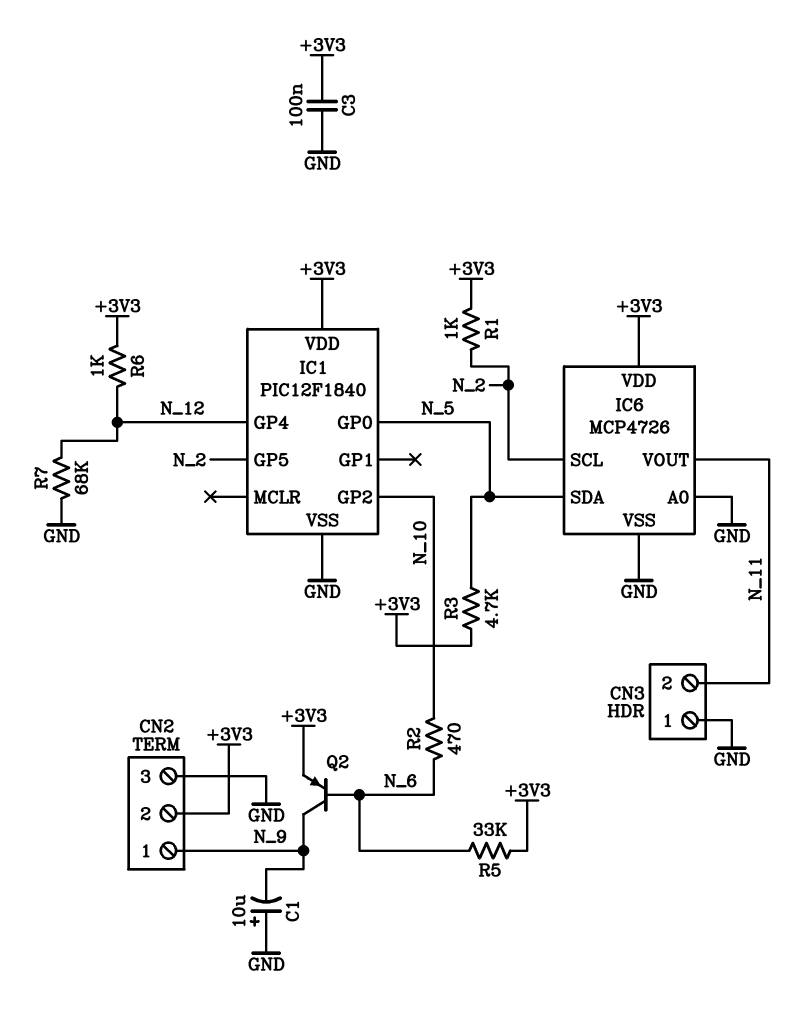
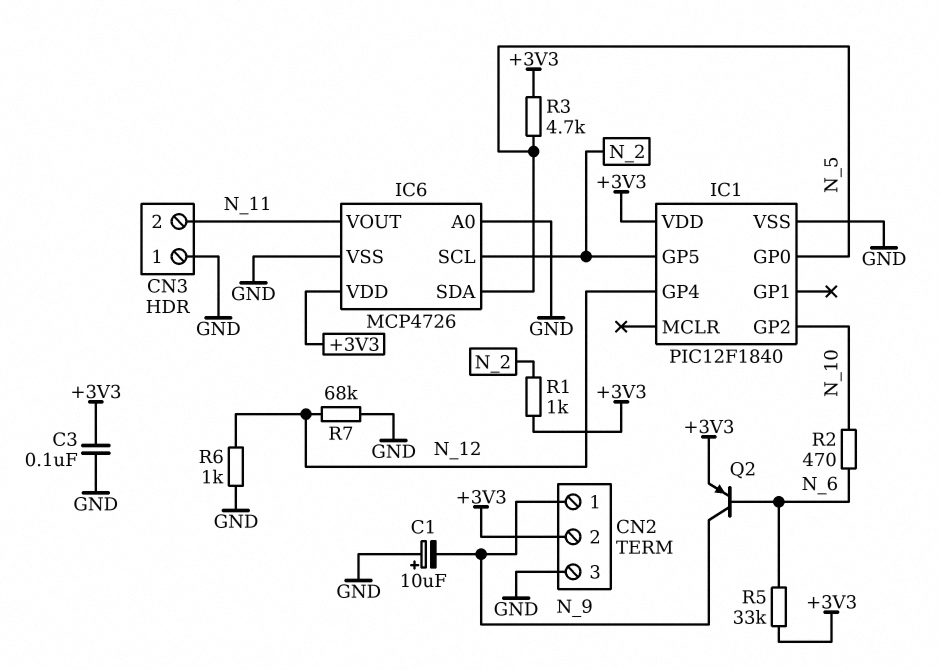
R6: 1k (+3V3, N_12) -> 1k (GND, N_12)

